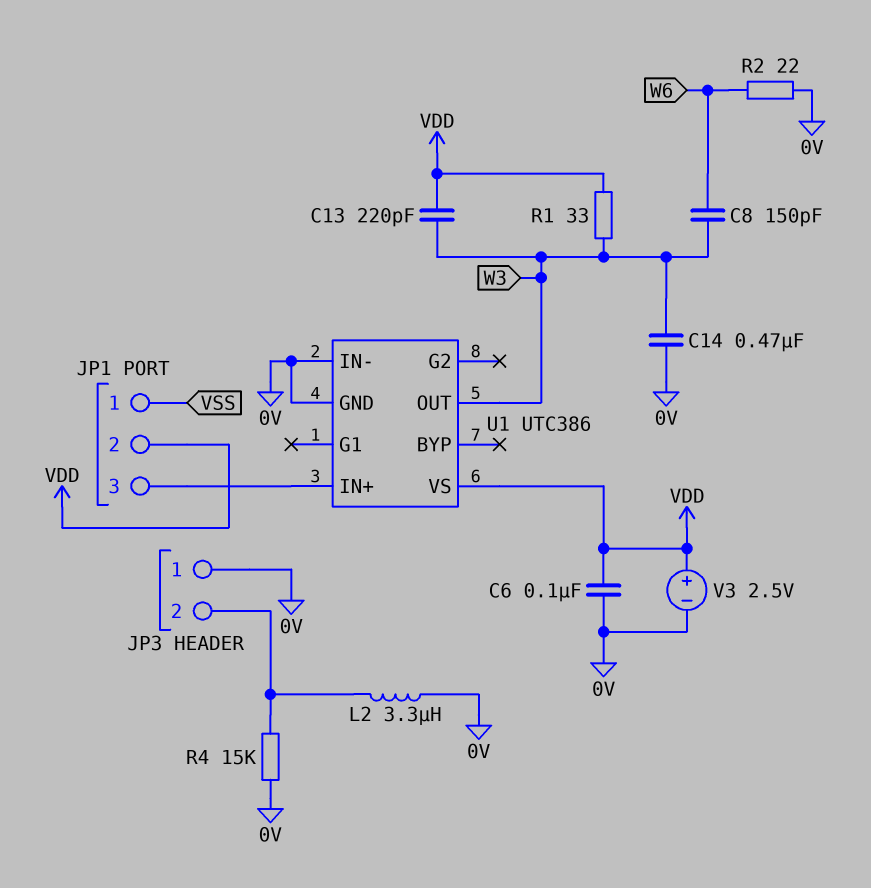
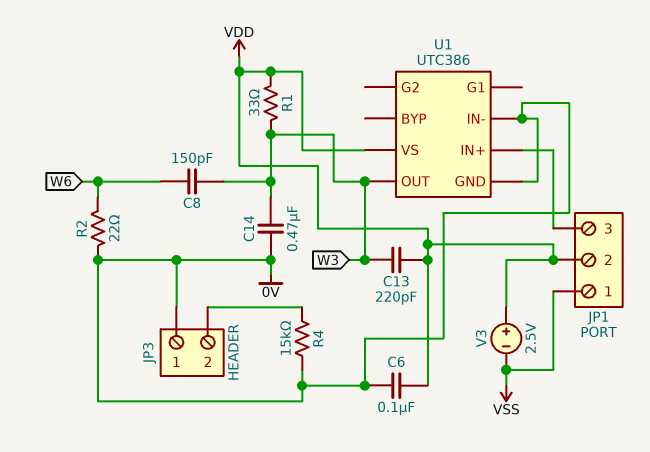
L2: 3.3uH (0V, JP3/2) -> none
V3: 2.5V (plus VDD, minus 0V) -> 2.5V (plus VDD, minus VSS)

